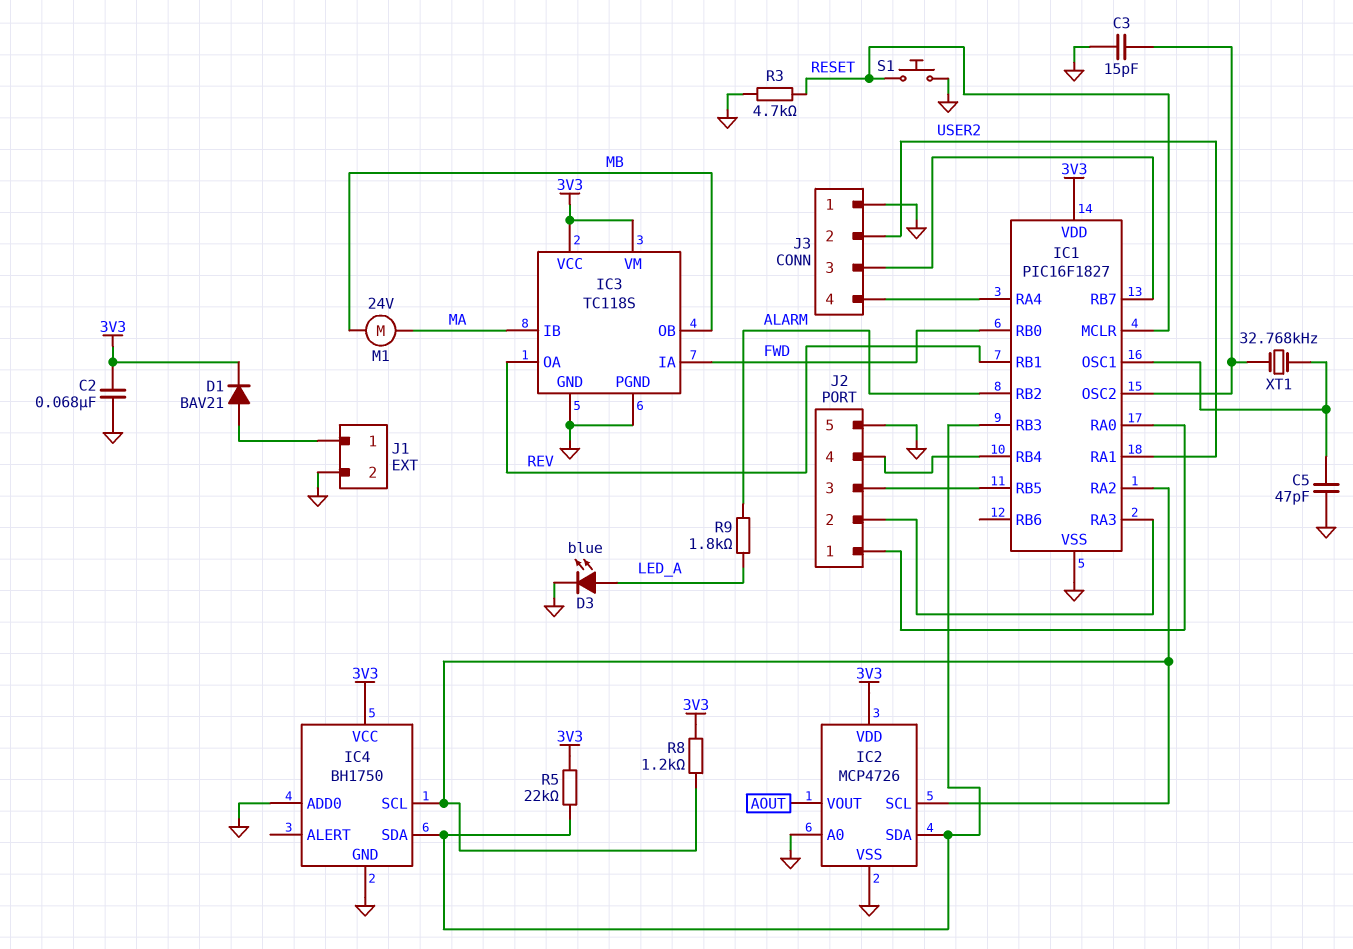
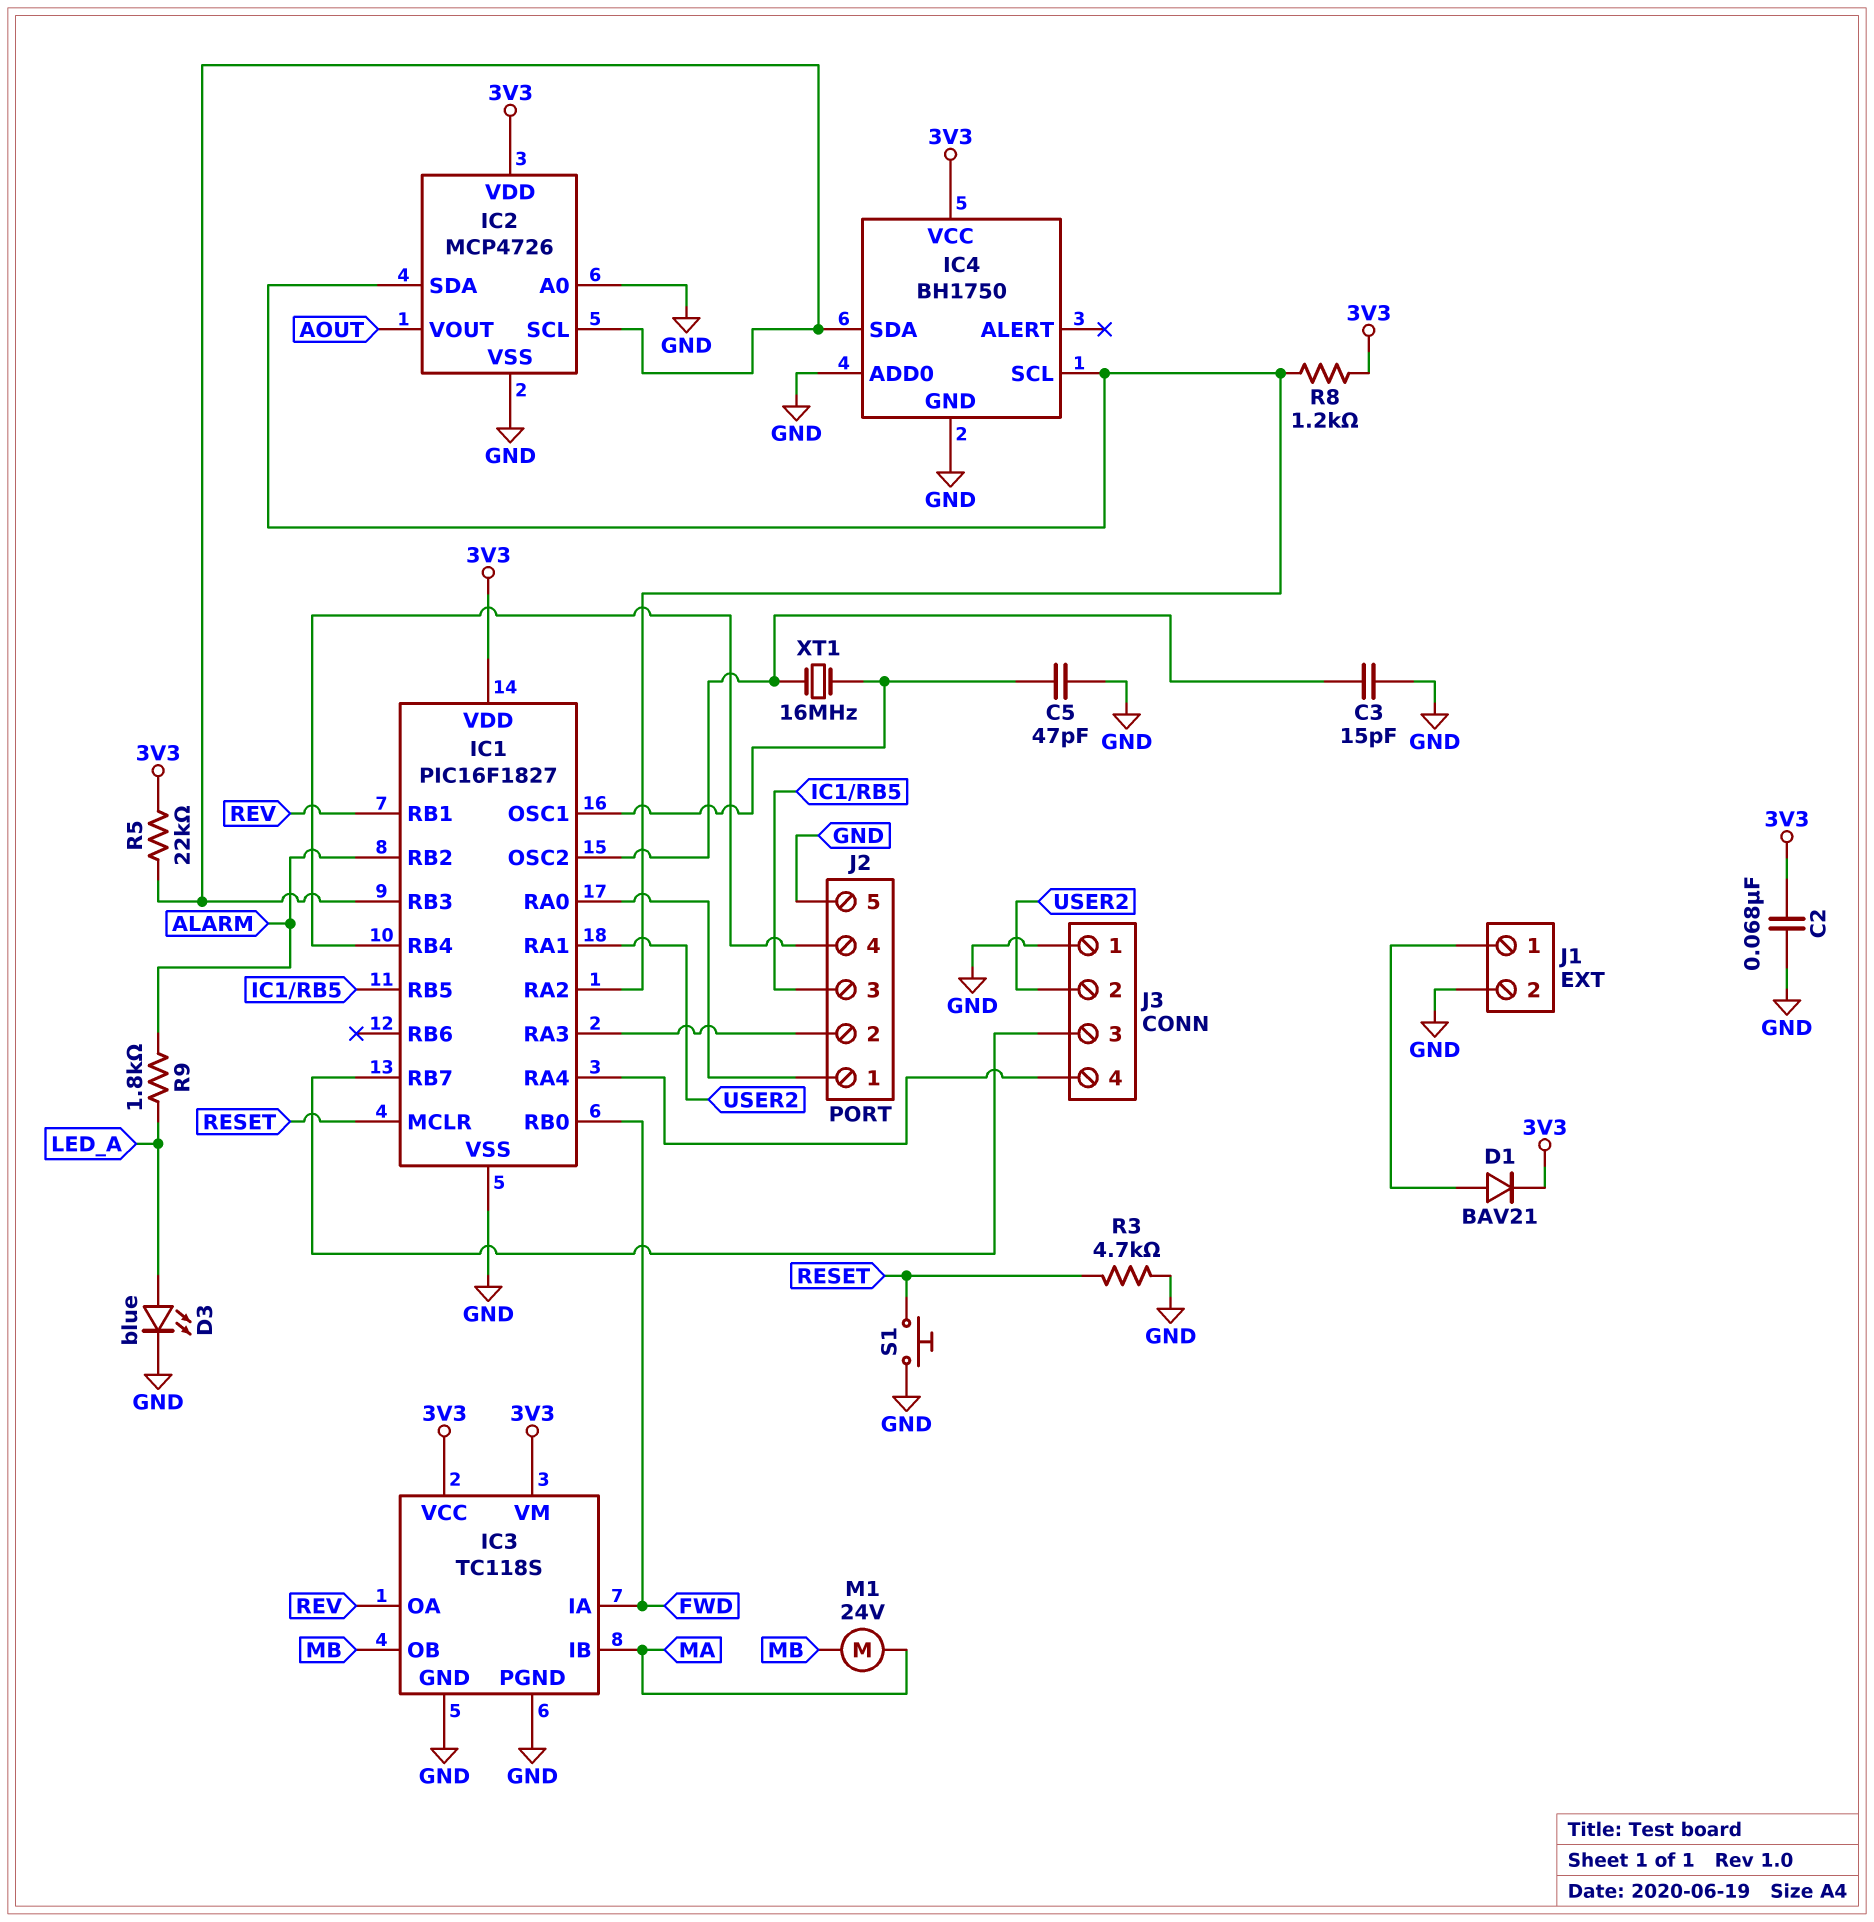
IC2 pin SCL: IC1/RA2 -> IC1/RB3
IC2 pin SDA: IC1/RB3 -> IC1/RA2
XT1: 32.768kHz (IC1/OSC1, IC1/OSC2) -> 16MHz (IC1/OSC1, IC1/OSC2)

